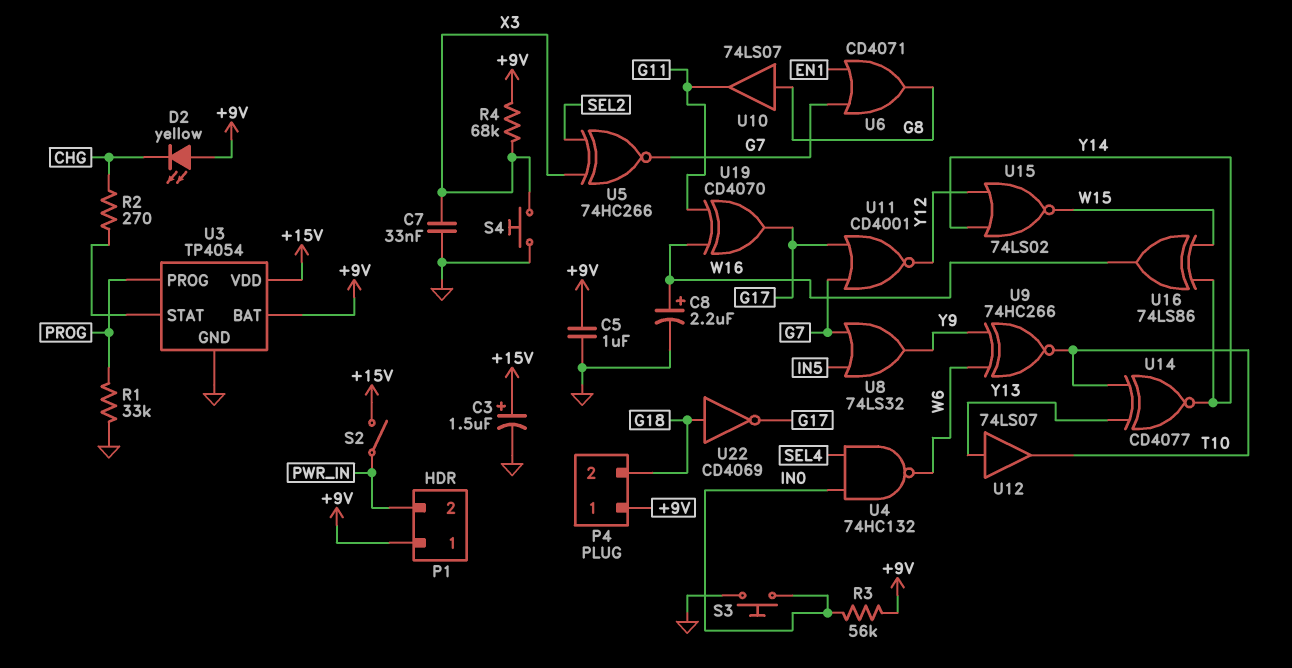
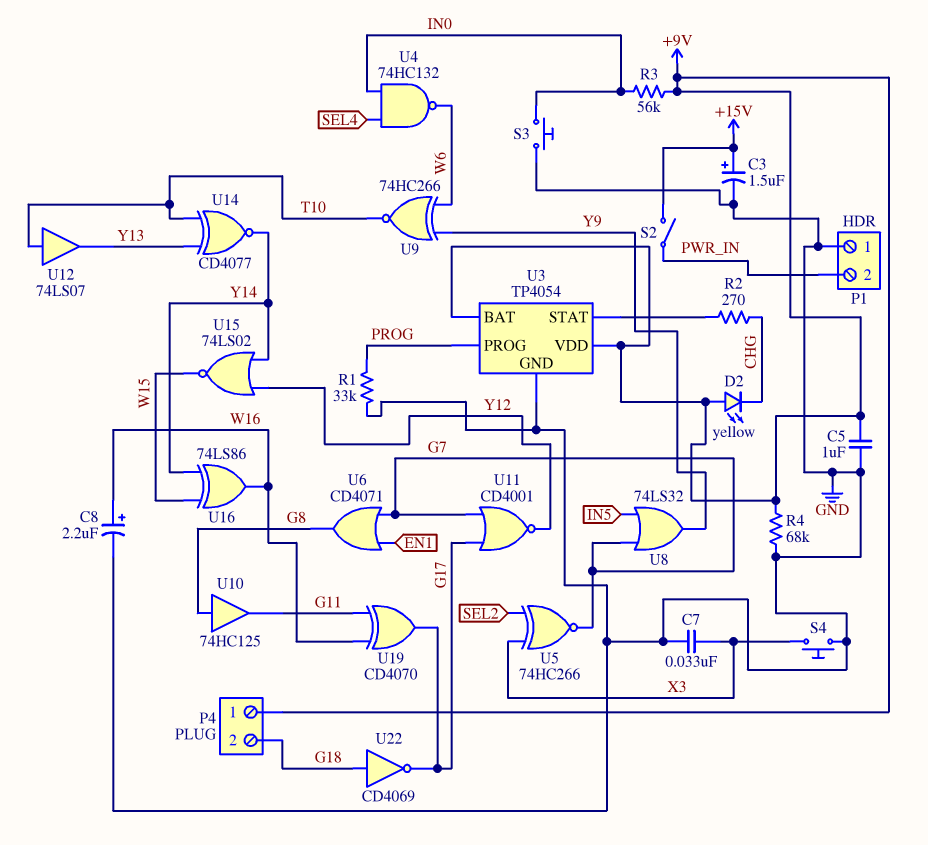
P1 pin 1: +9V -> GND
R4: 68k (+9V, X3) -> 68k (+9V, GND)
U3 pin VDD: +15V -> +9V
U10: buffer 74LS07 (in G8, out G11) -> buffer 74HC125 (in G8, out G11)
U12: buffer 74LS07 (in Y13, out T10) -> buffer 74LS07 (in T10, out Y13)

